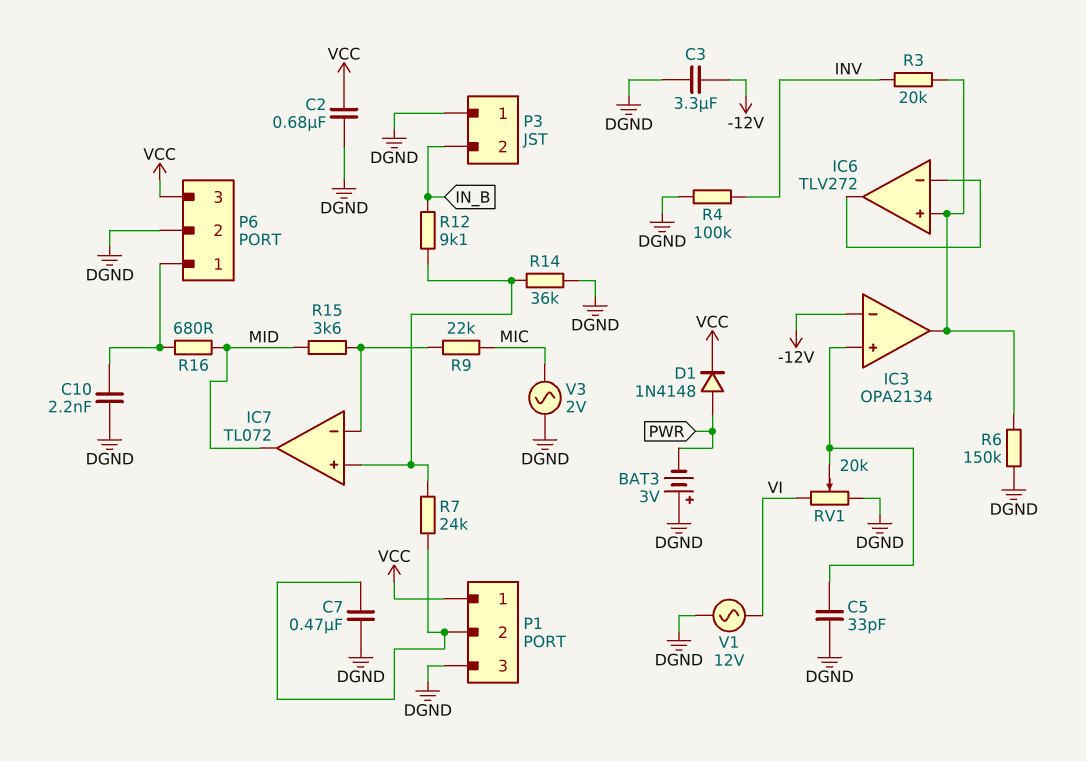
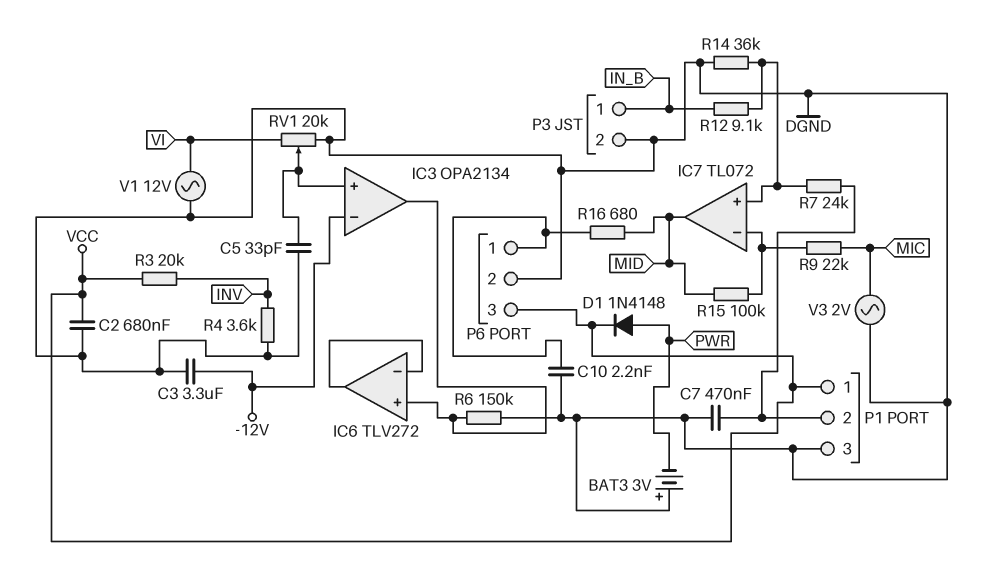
P3 pin 1: DGND -> IN_B
P3 pin 2: IN_B -> DGND
R3: 20k (IC3/out, INV) -> 20k (INV, VCC)
R4: 100k (DGND, INV) -> 3.6k (DGND, INV)
R15: 3.6k (IC7/in-, MID) -> 100k (IC7/in-, MID)

